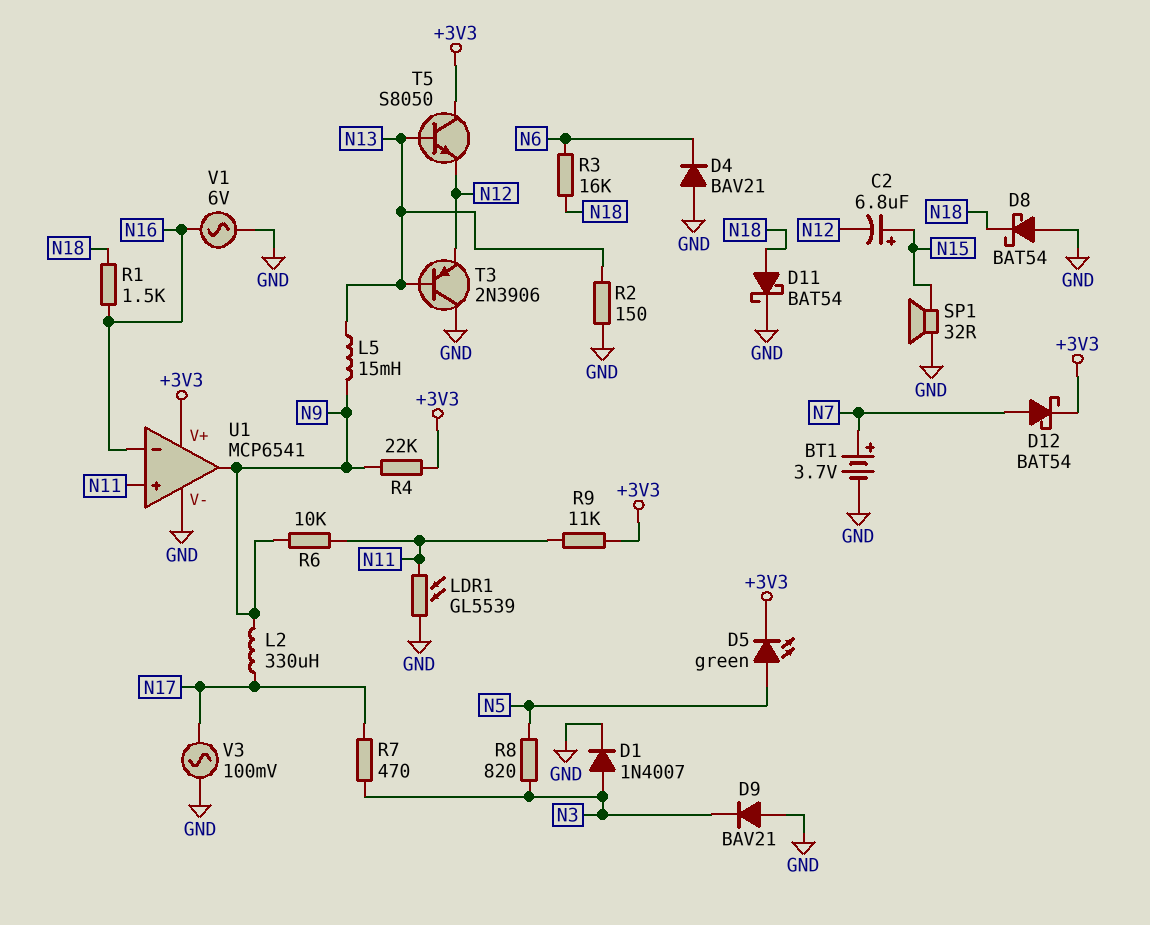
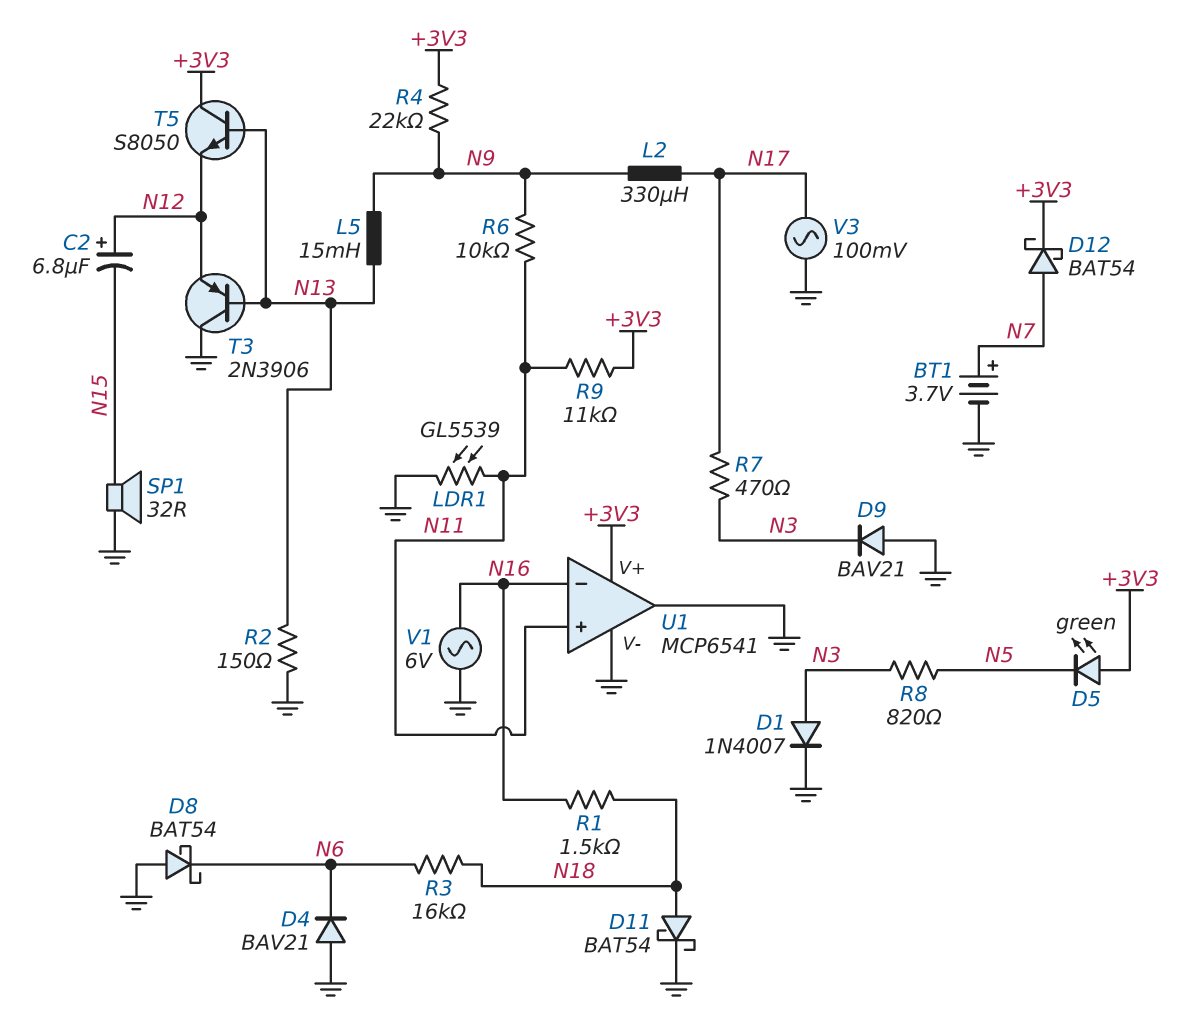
C2: 6.8uF (plus N15, minus N12) -> 6.8uF (plus N12, minus N15)
D5: LED green (A N5, K +3V3) -> LED green (A +3V3, K N5)
D8: schottky BAT54 (A GND, K N18) -> schottky BAT54 (A GND, K N6)
U1 pin out: N9 -> GND

